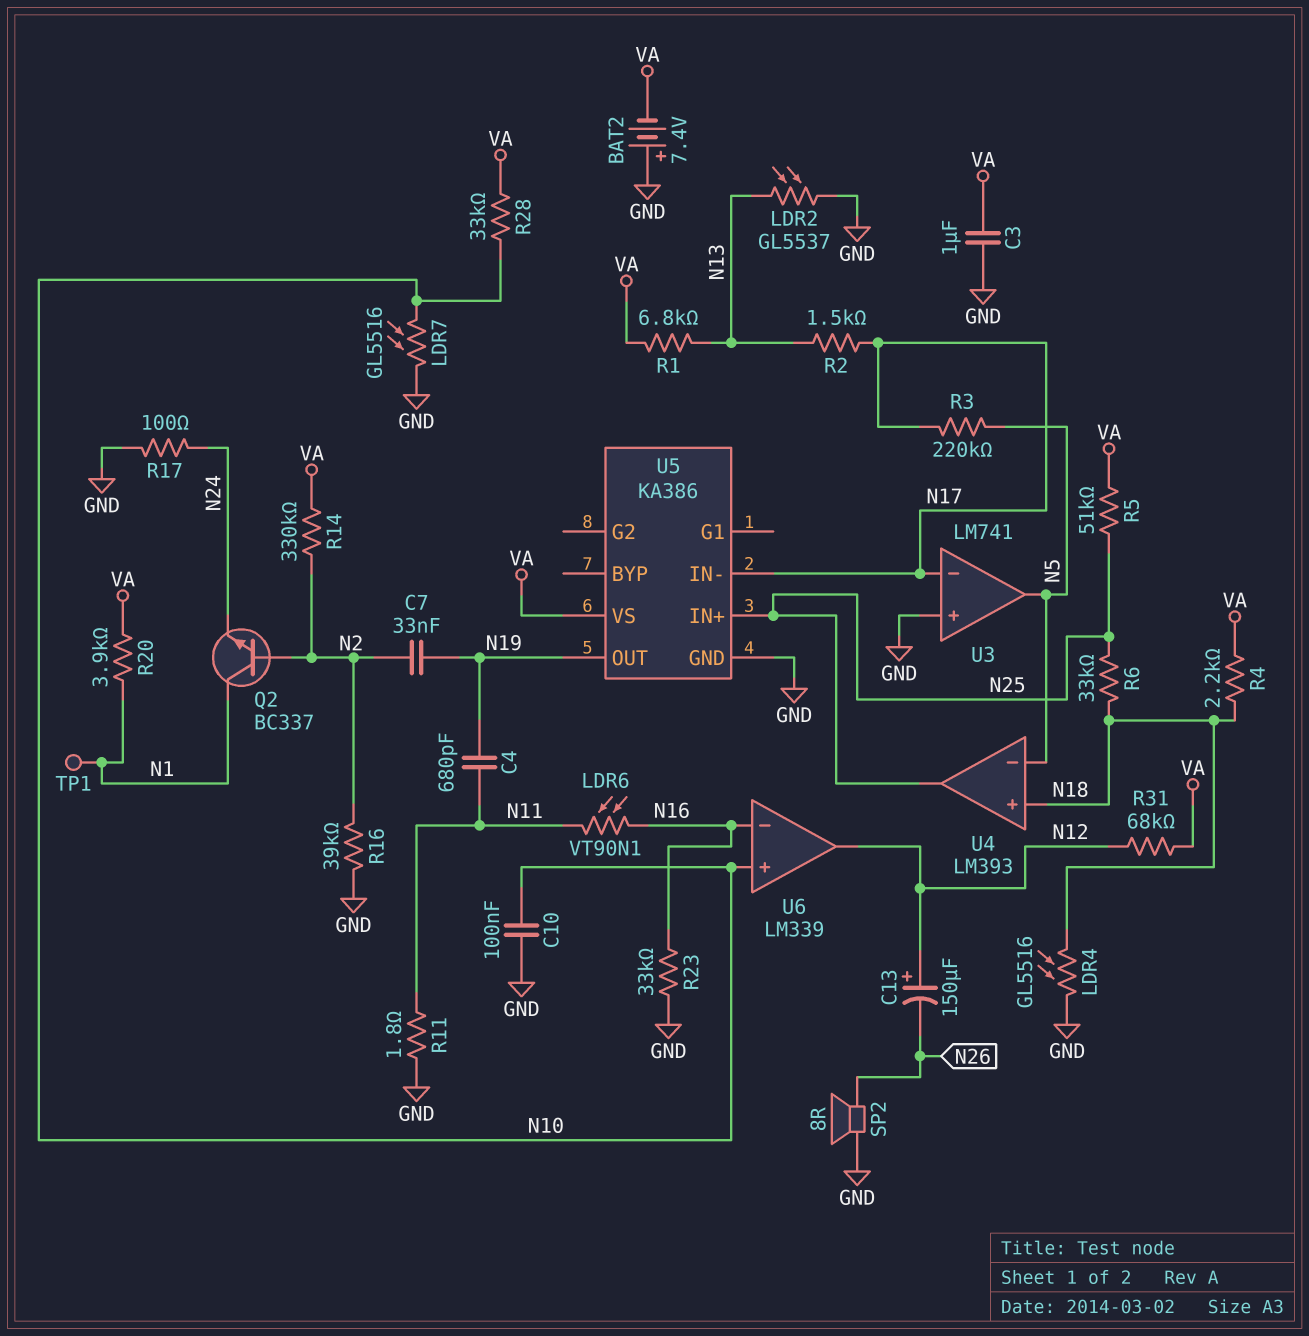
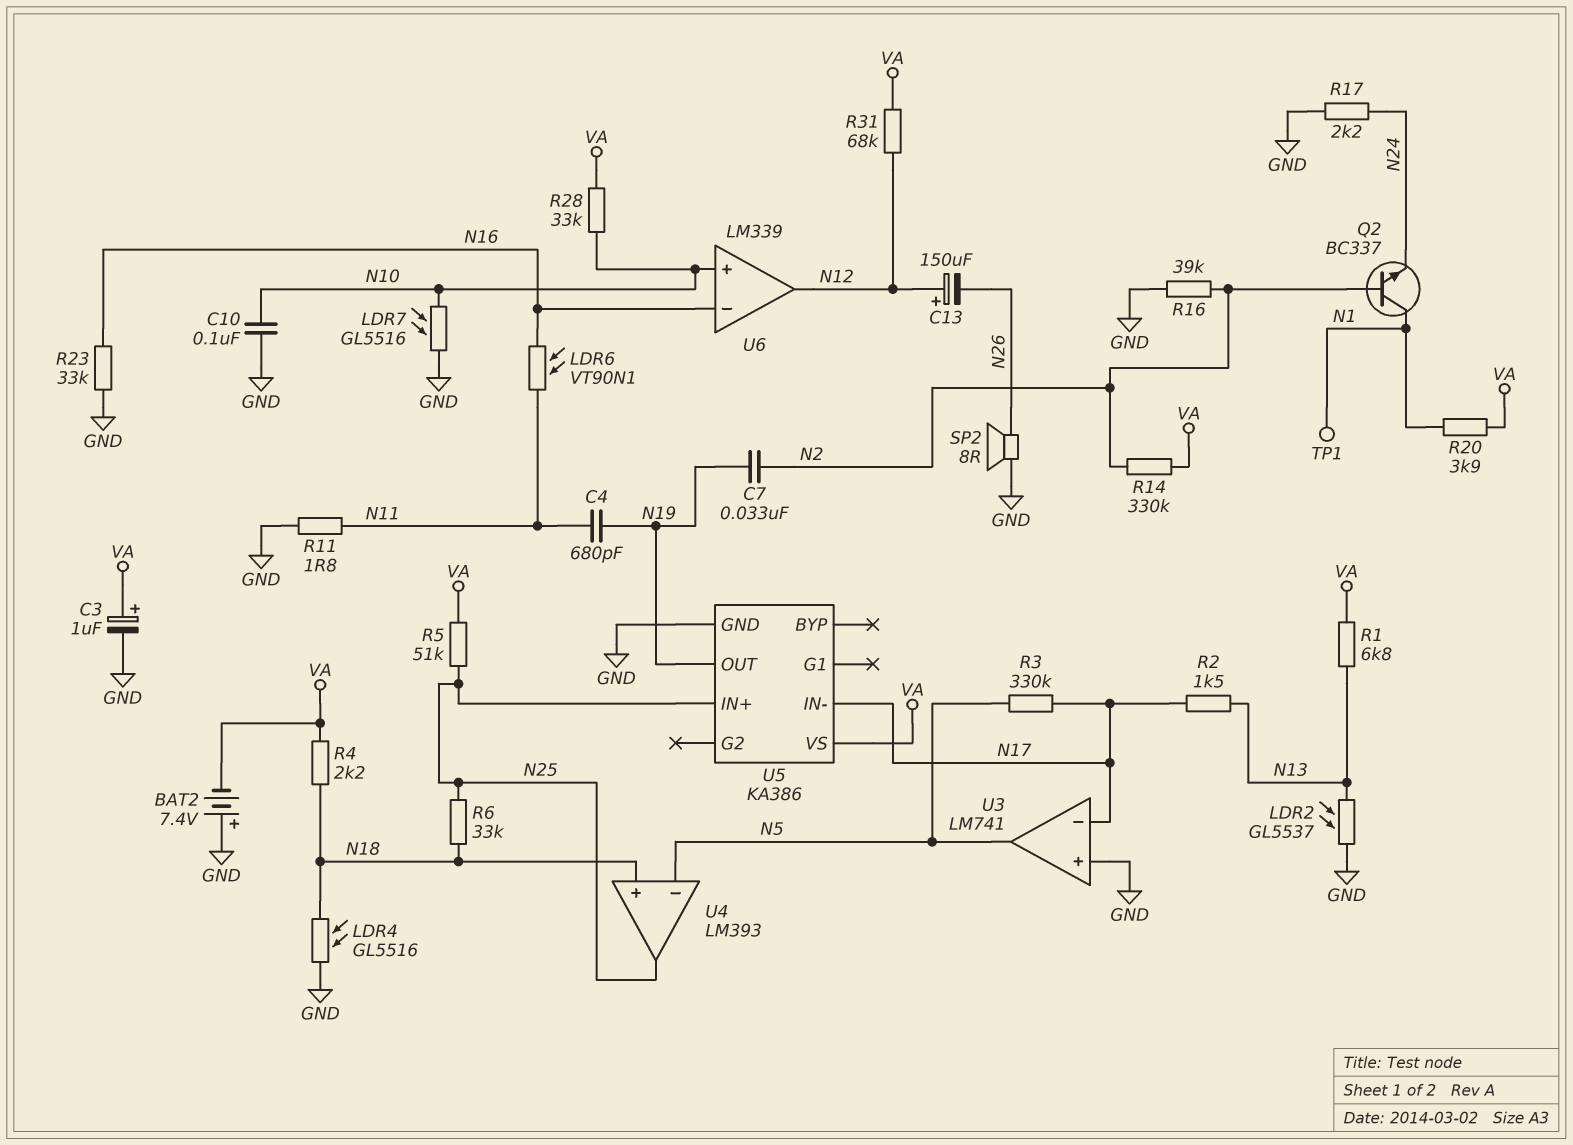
C3: 1uF (GND, VA) -> 1uF (plus VA, minus GND)
R3: 220k (N5, N17) -> 330k (N5, N17)
R17: 100 (GND, N24) -> 2.2k (GND, N24)

